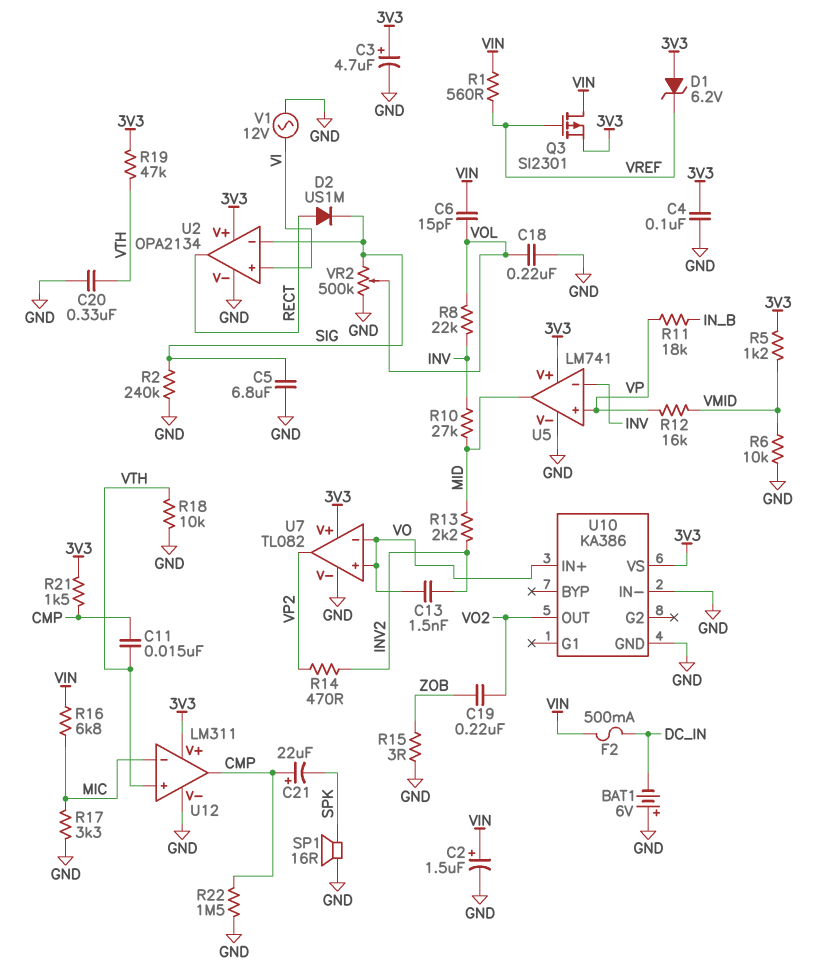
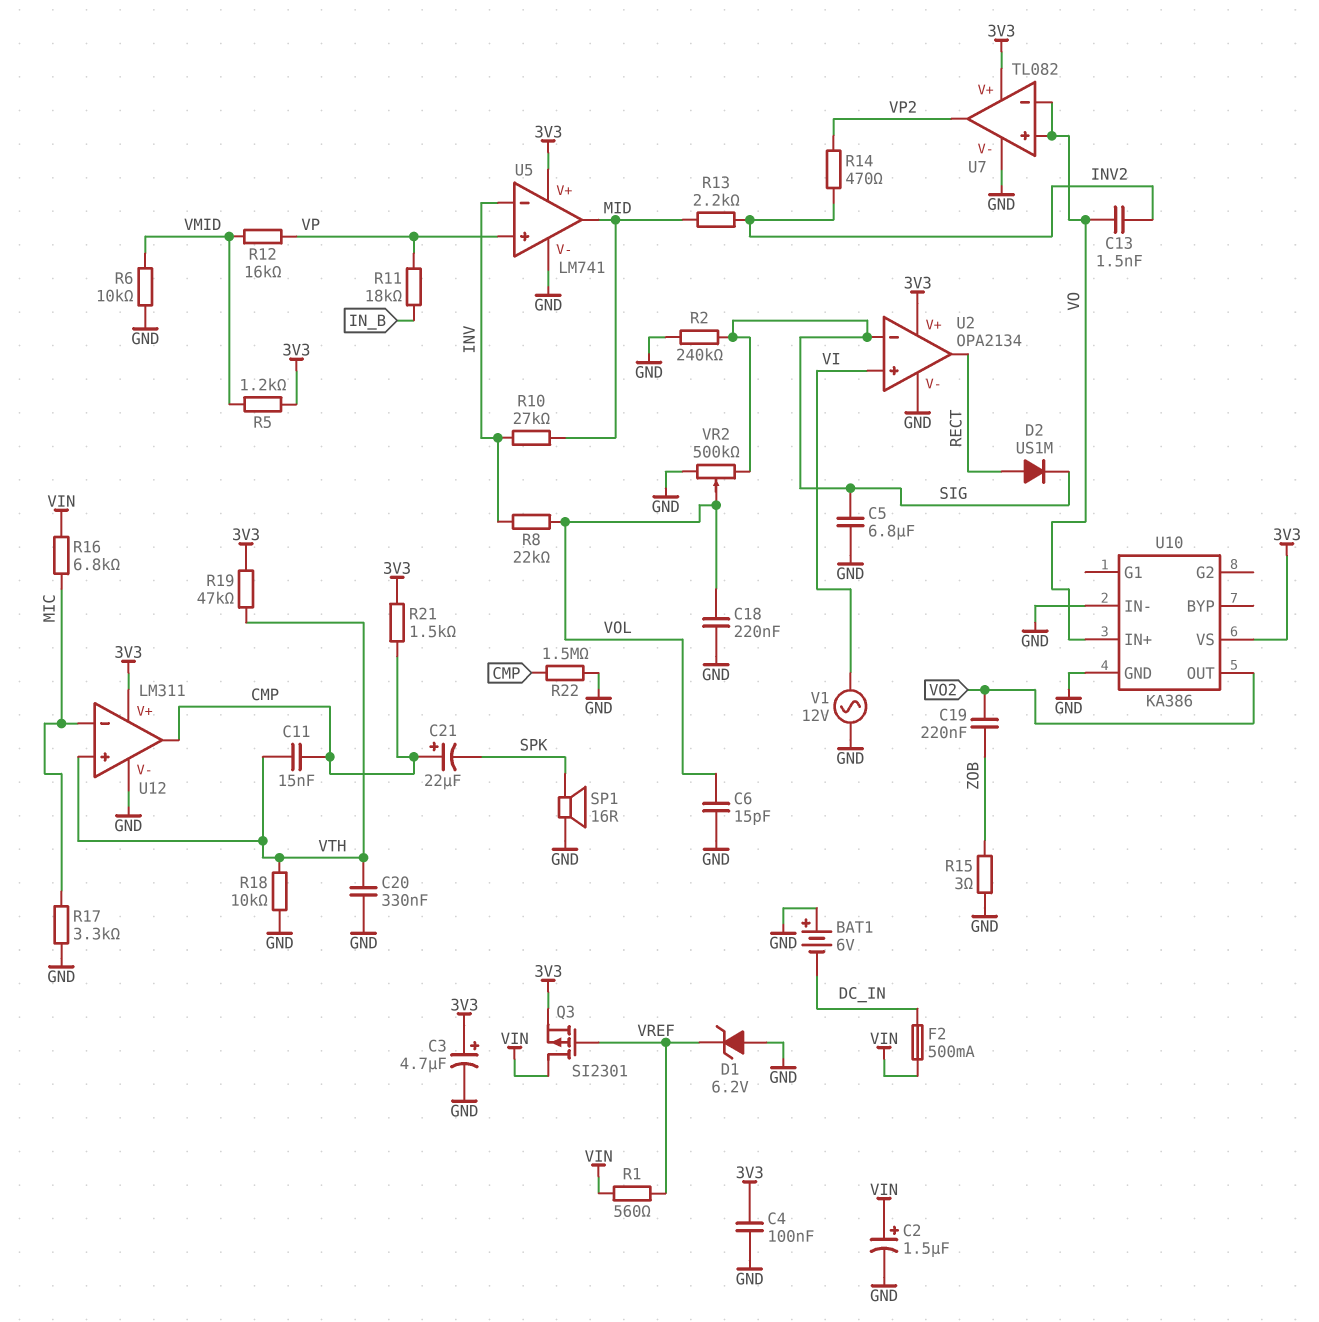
C6: 15pF (VIN, VOL) -> 15pF (GND, VOL)
D1: zener 6.2V (A 3V3, K VREF) -> zener 6.2V (A GND, K VREF)

